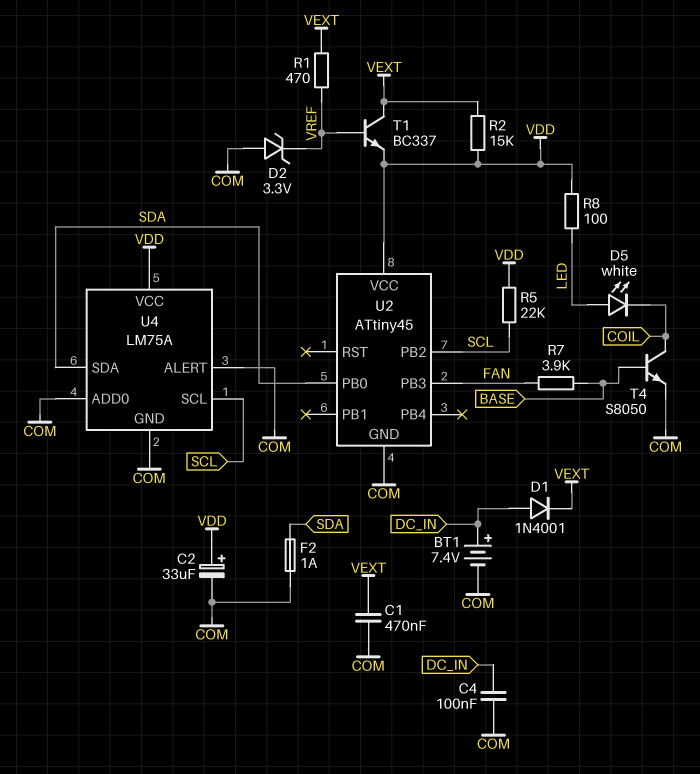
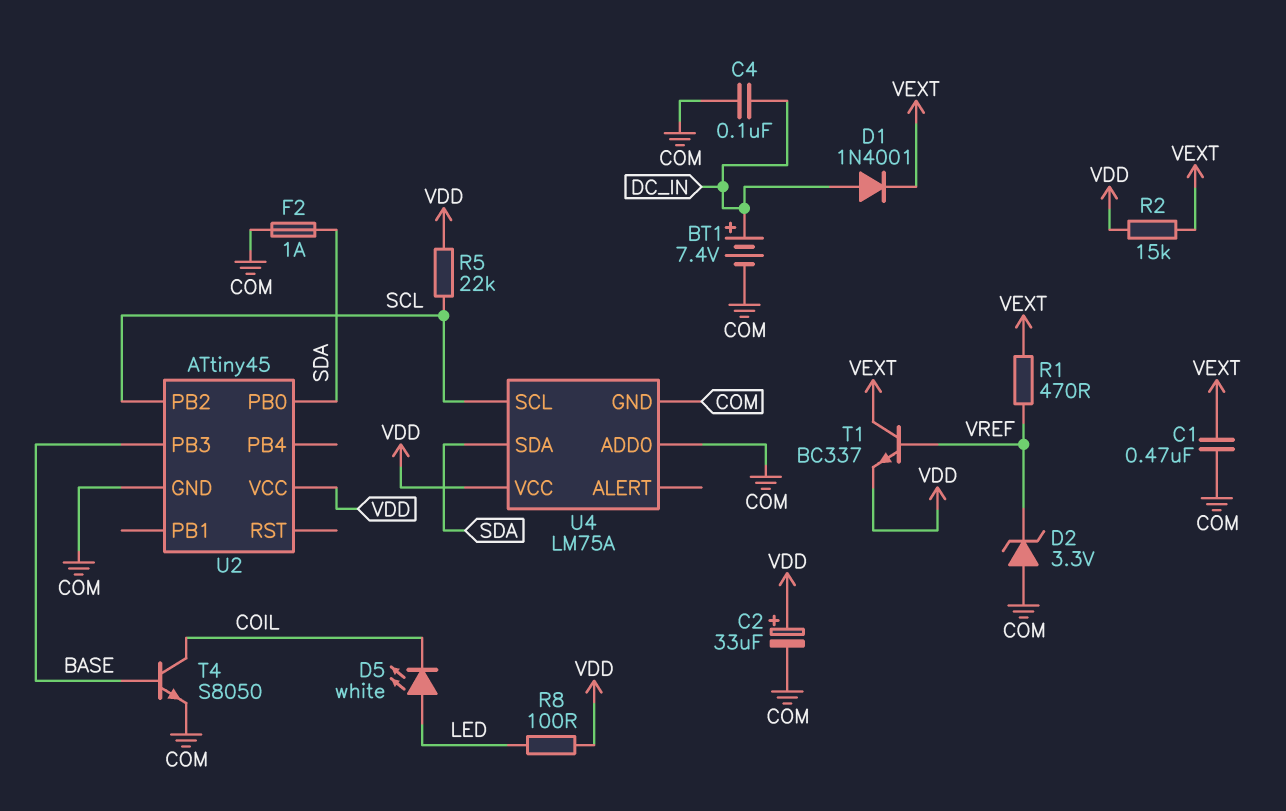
R7: 3.9k (BASE, FAN) -> none
U2 pin PB3: FAN -> BASE
U4 pin ALERT: COM -> none

